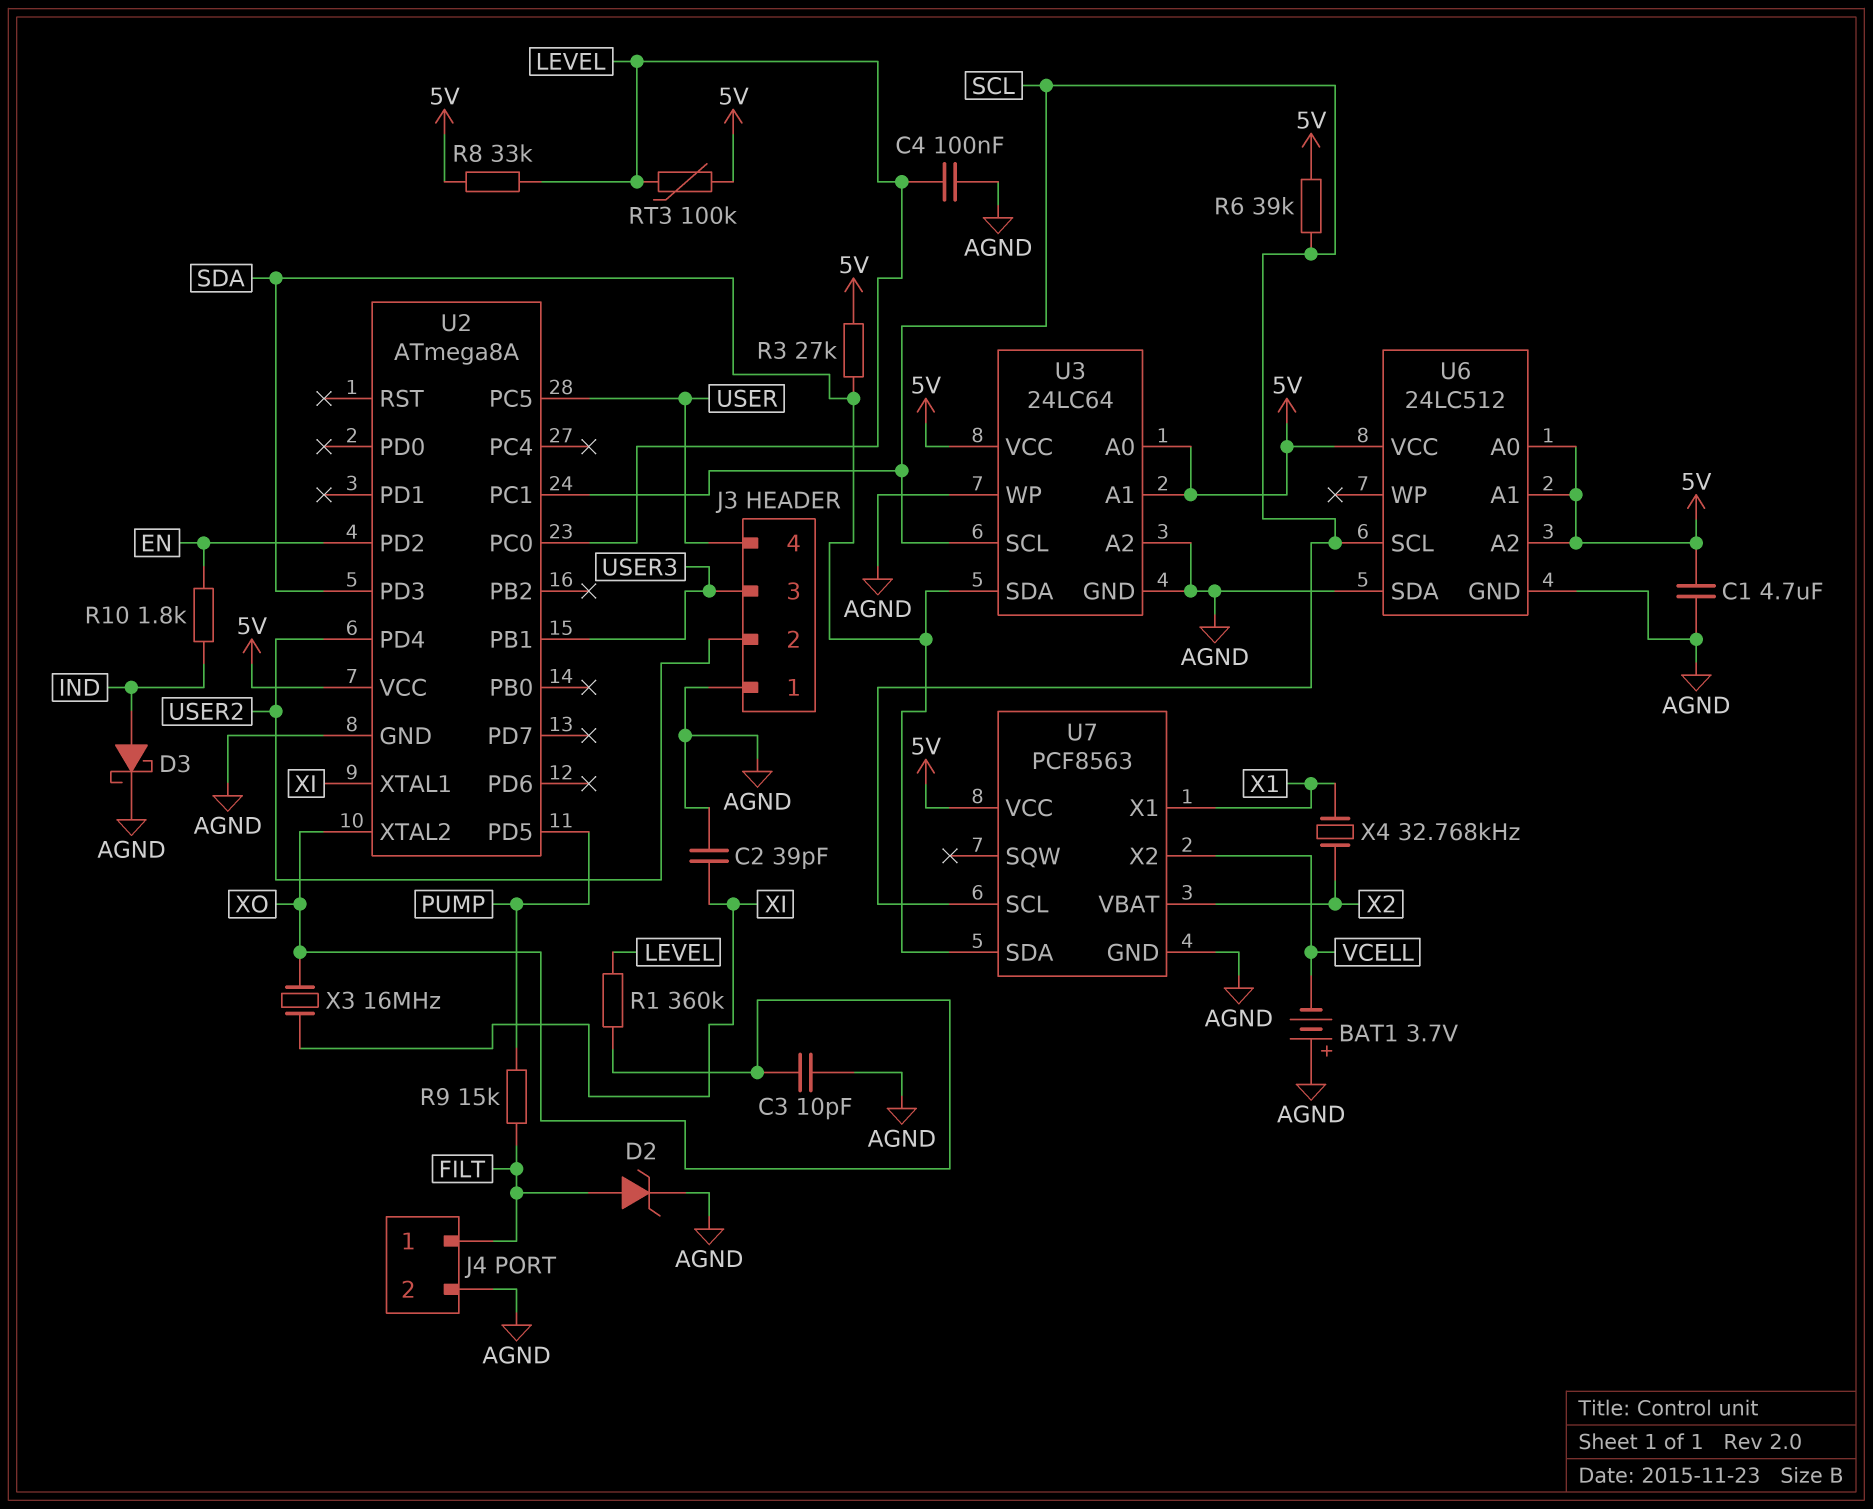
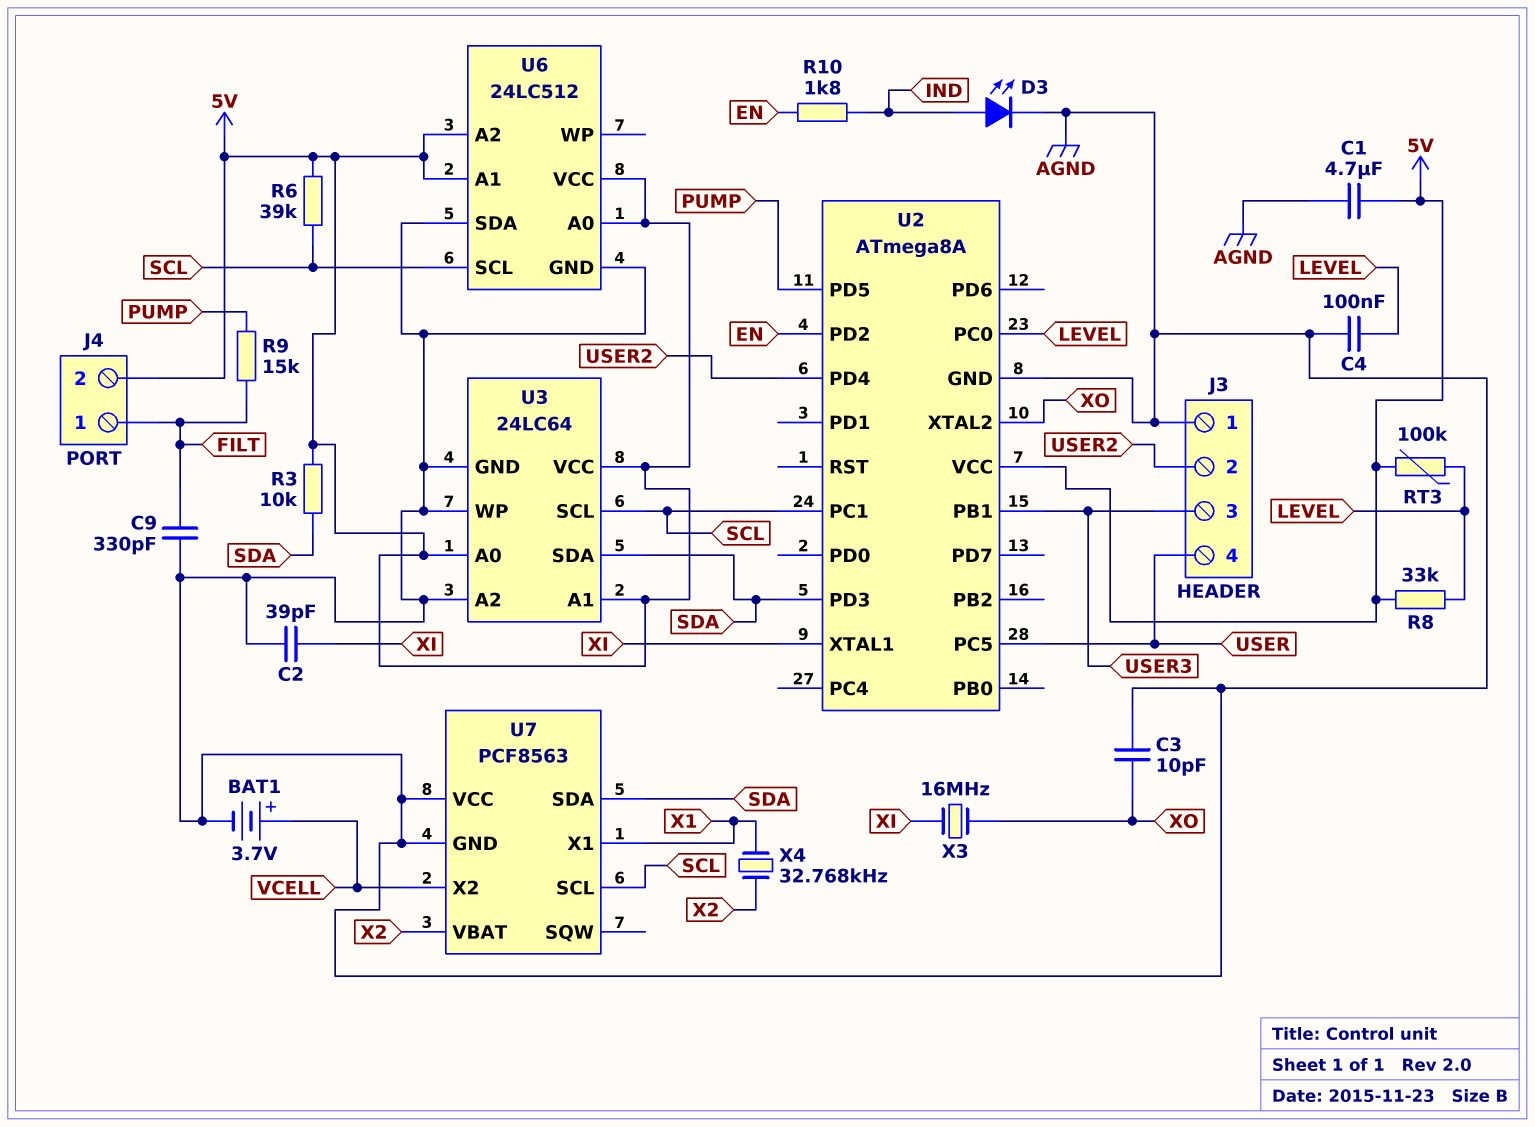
BAT1: 3.7V (plus AGND, minus VCELL) -> 3.7V (plus VCELL, minus AGND)
C9: none -> 330pF (AGND, FILT)
D2: zener (A FILT, K AGND) -> none
D3: schottky (A IND, K AGND) -> LED (A IND, K AGND)
J4 pin 2: AGND -> 5V
R1: 360k (LEVEL, XO) -> none
R3: 27k (5V, SDA) -> 10k (5V, SDA)
U7 pin VCC: 5V -> AGND

